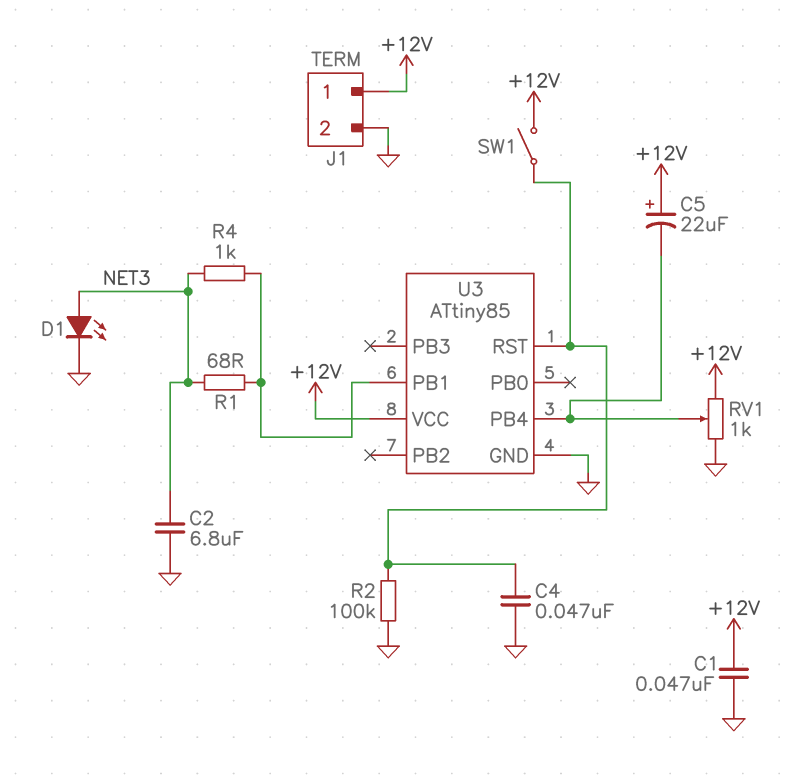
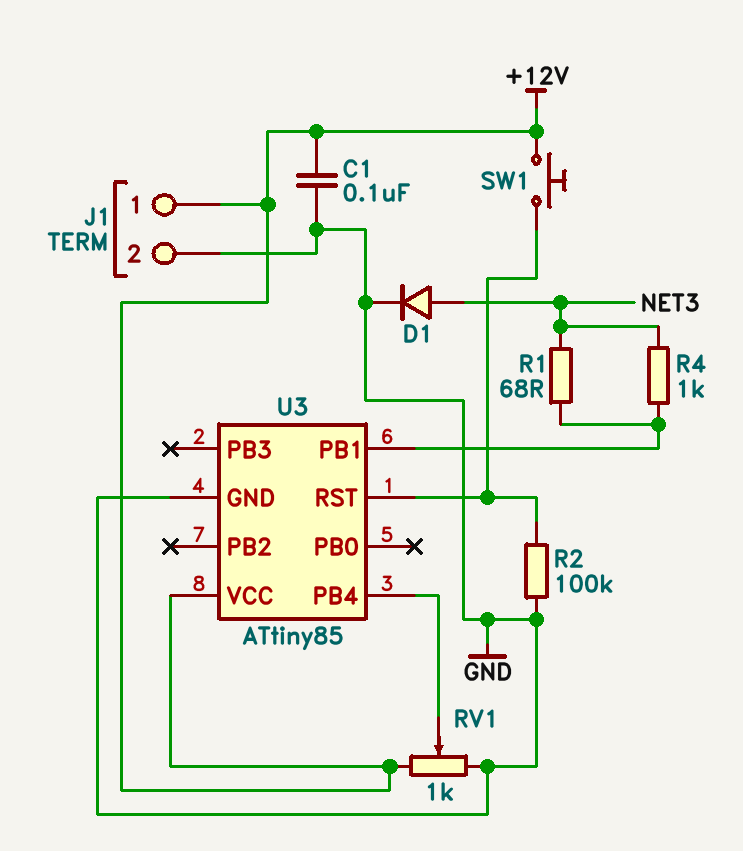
C1: 47nF (+12V, GND) -> 100nF (+12V, GND)
C2: 6.8uF (GND, NET3) -> none
C4: 47nF (GND, U3/RST) -> none
C5: 22uF (plus +12V, minus U3/PB4) -> none
D1: LED (A NET3, K GND) -> diode (A NET3, K GND)
SW1: switch (+12V, U3/RST) -> button (+12V, U3/RST)

